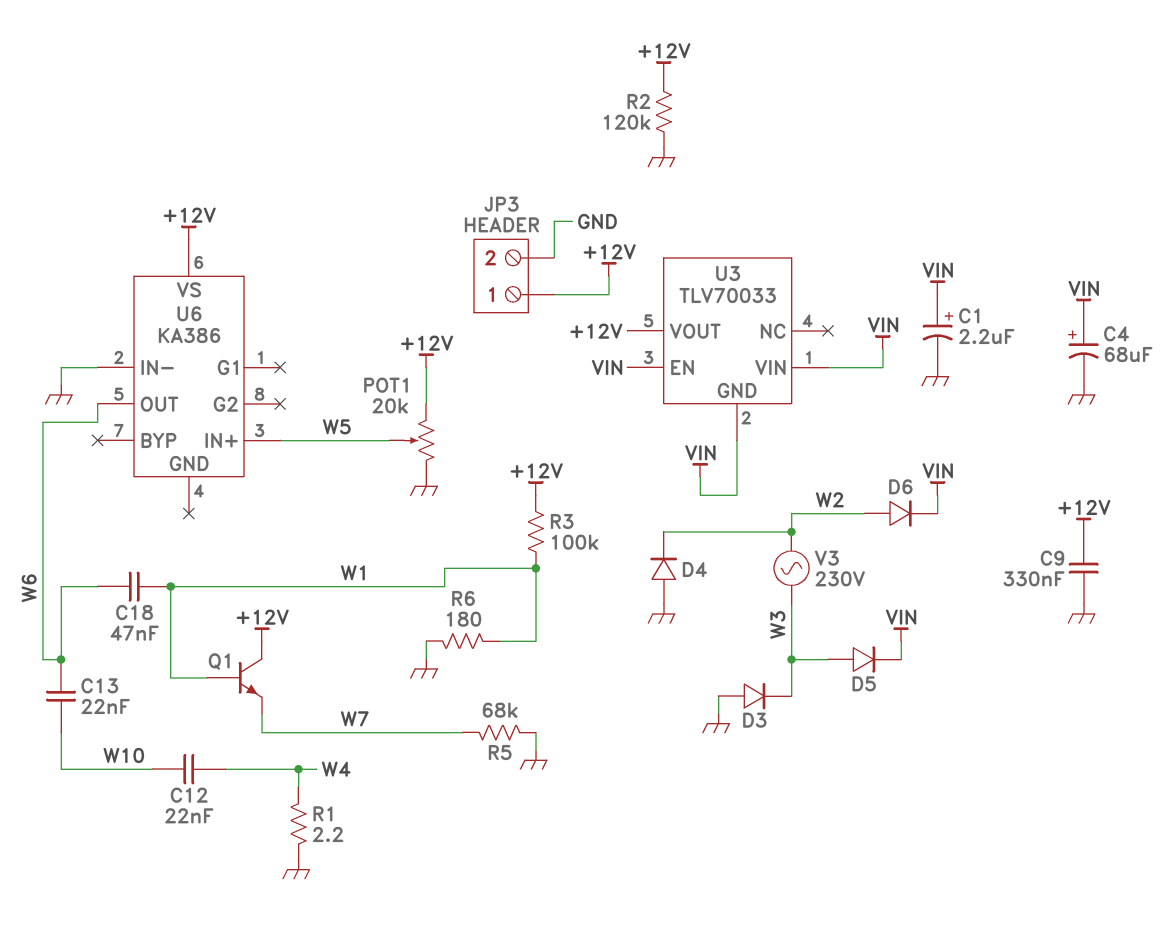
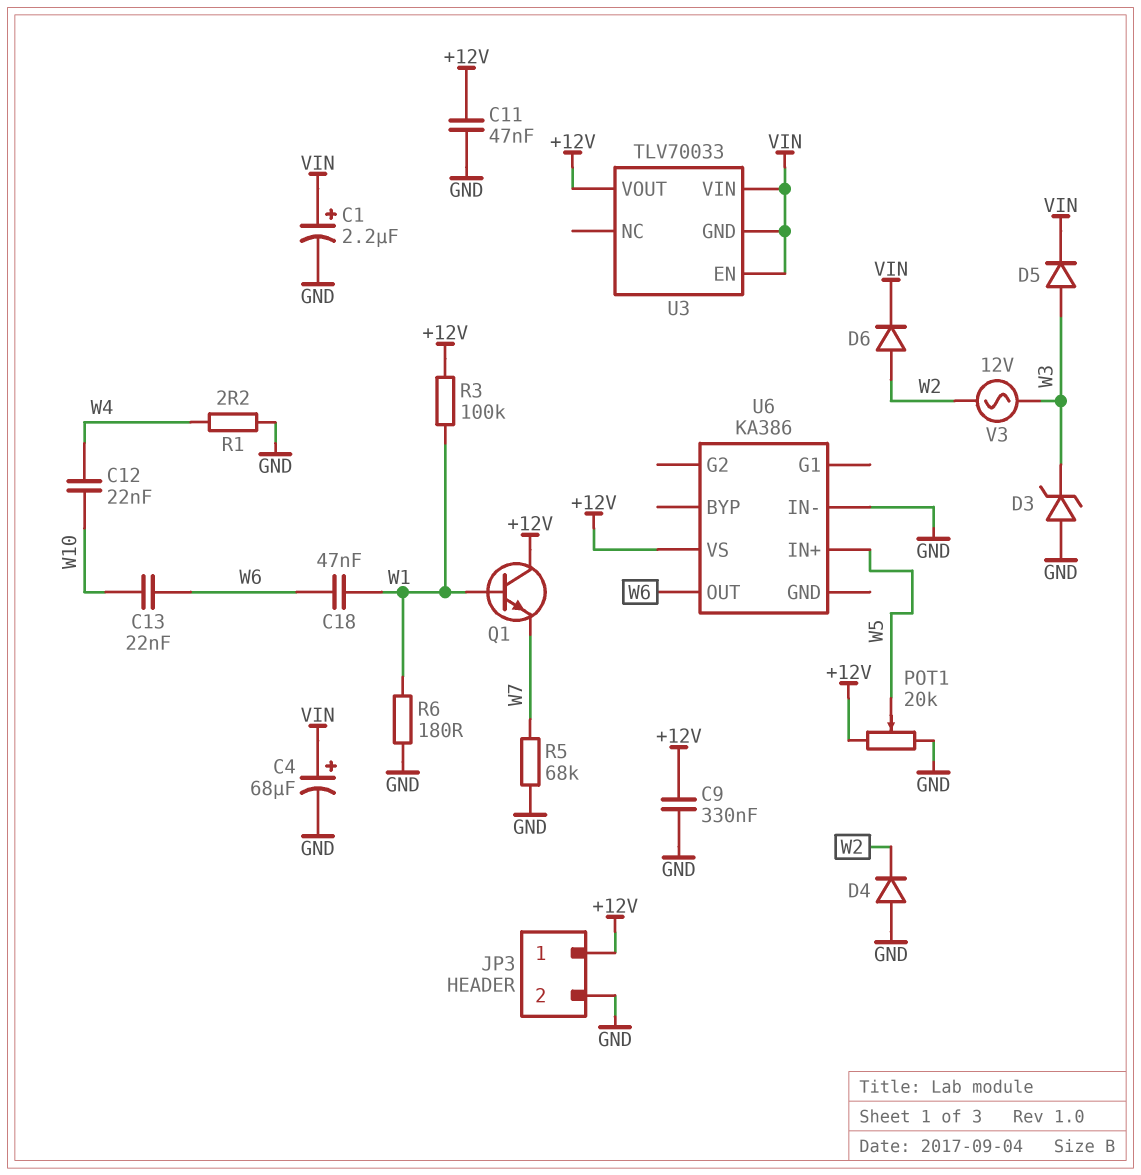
C11: none -> 47nF (+12V, GND)
D3: diode (A GND, K W3) -> zener (A GND, K W3)
R2: 120k (+12V, GND) -> none
V3: AC 230V (W2, W3) -> AC 12V (W2, W3)

